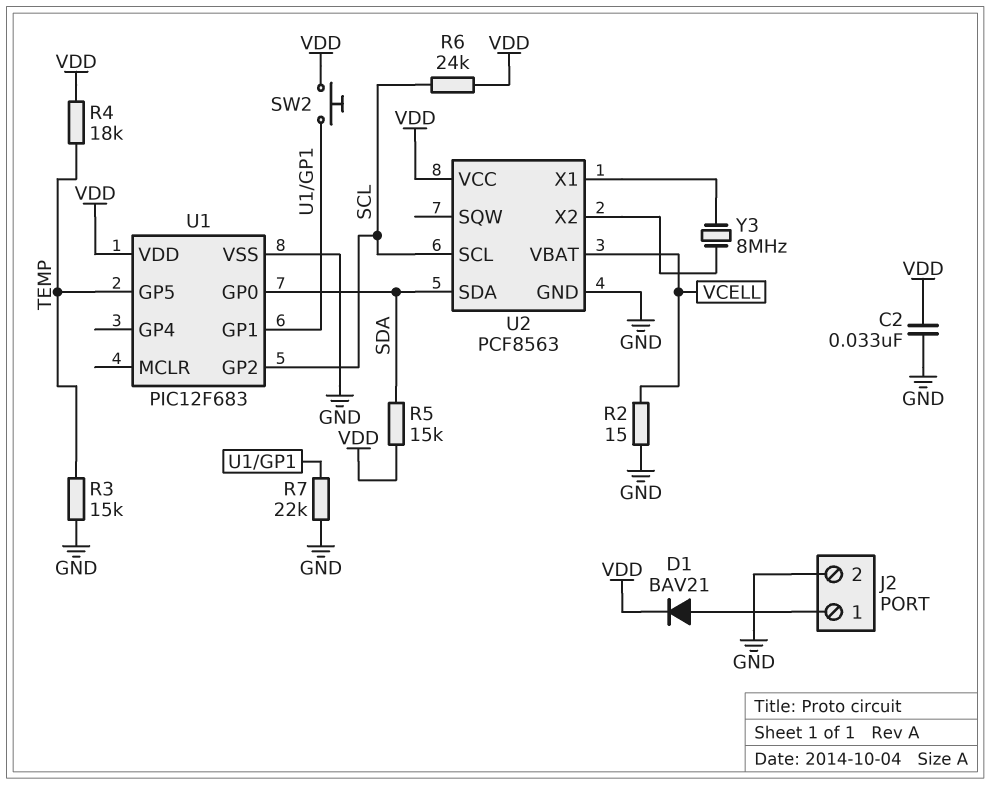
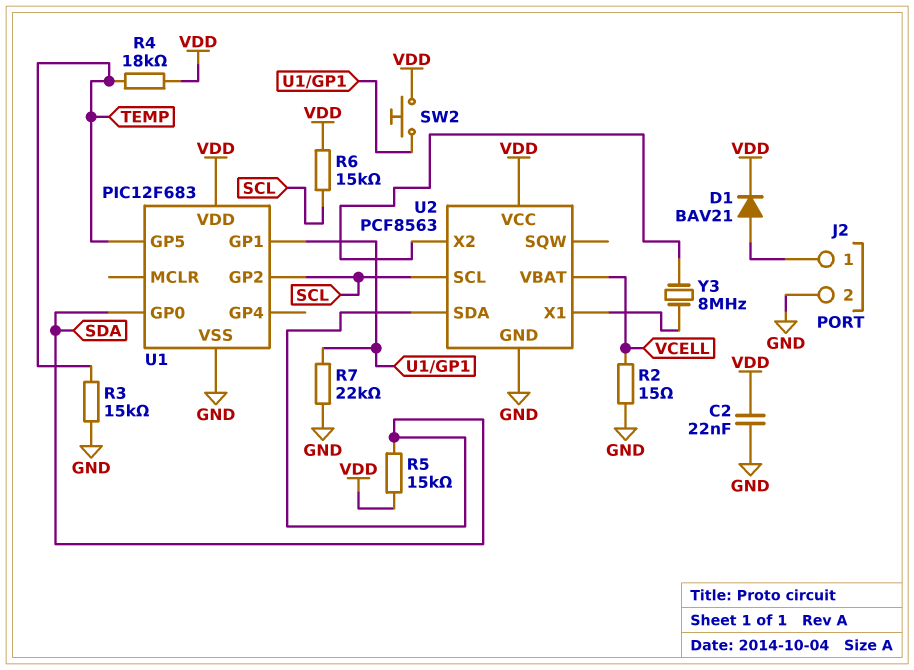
C2: 33nF (GND, VDD) -> 22nF (GND, VDD)
R6: 24k (SCL, VDD) -> 15k (SCL, VDD)

